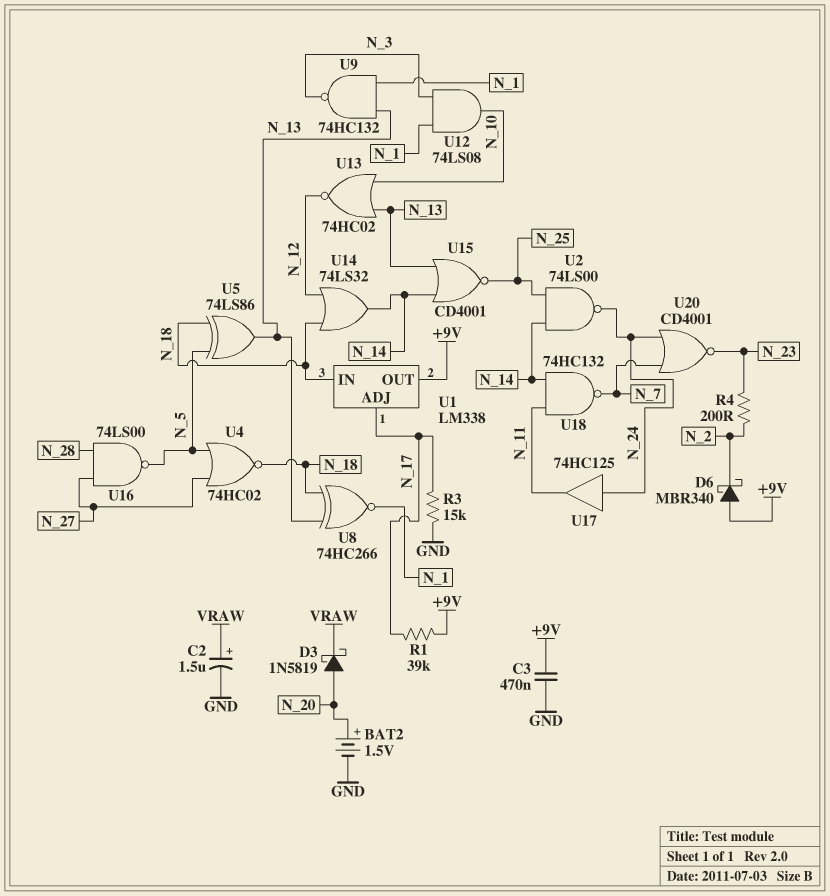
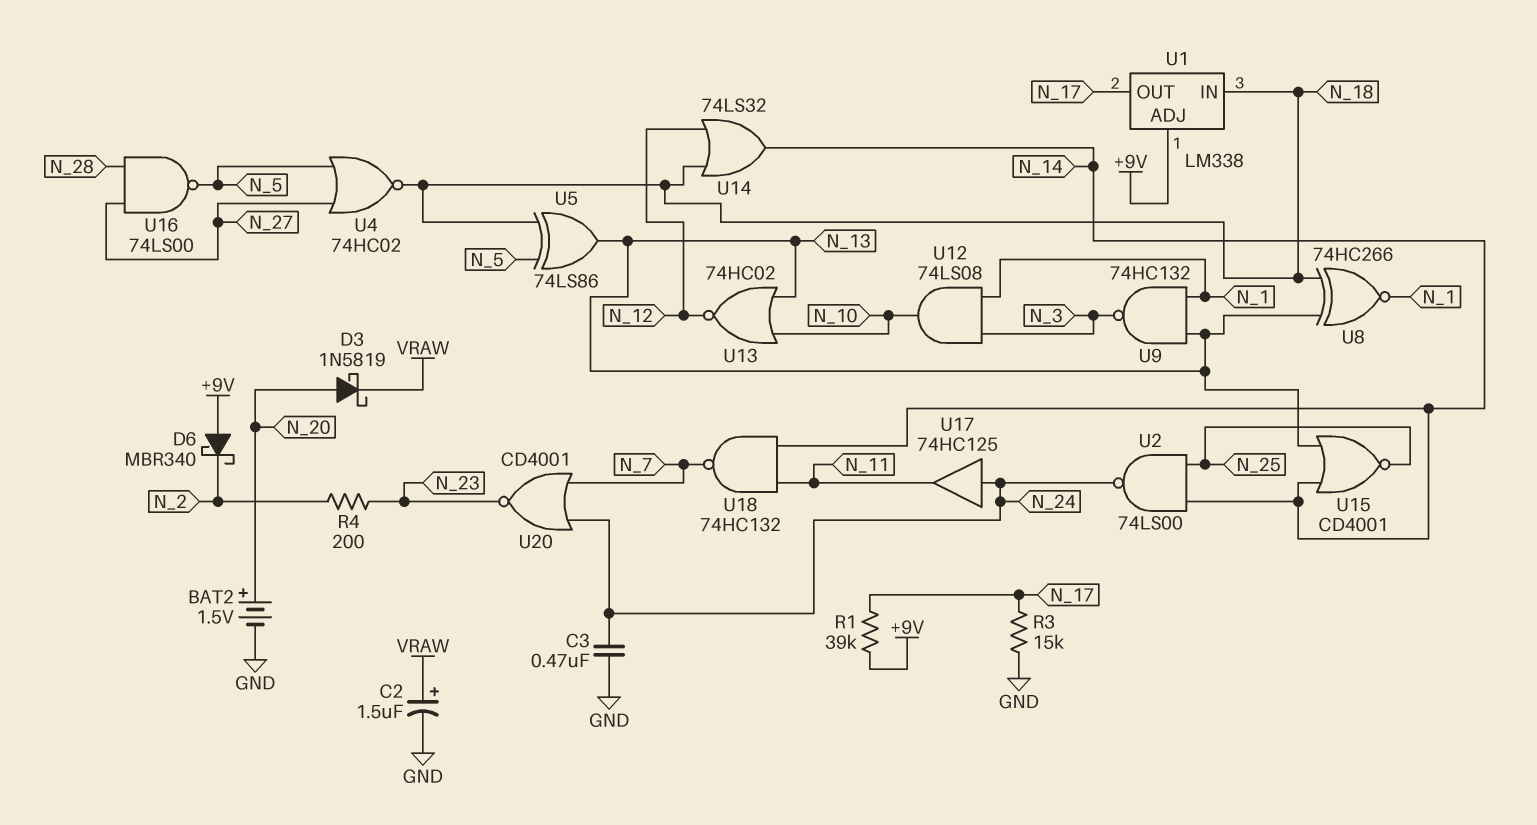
C3: 470nF (+9V, GND) -> 470nF (GND, N_24)
U1 pin ADJ: N_17 -> +9V
U1 pin OUT: +9V -> N_17

